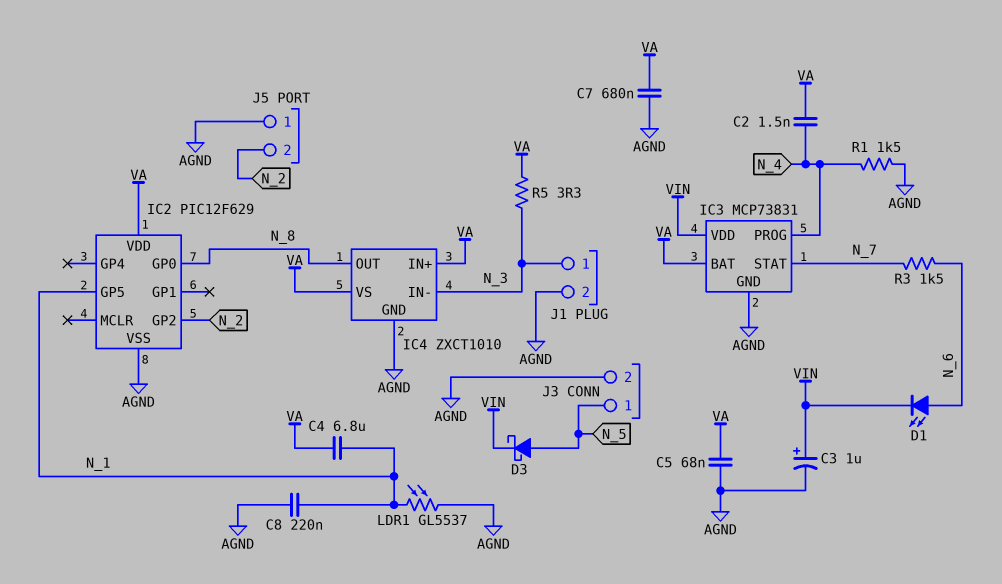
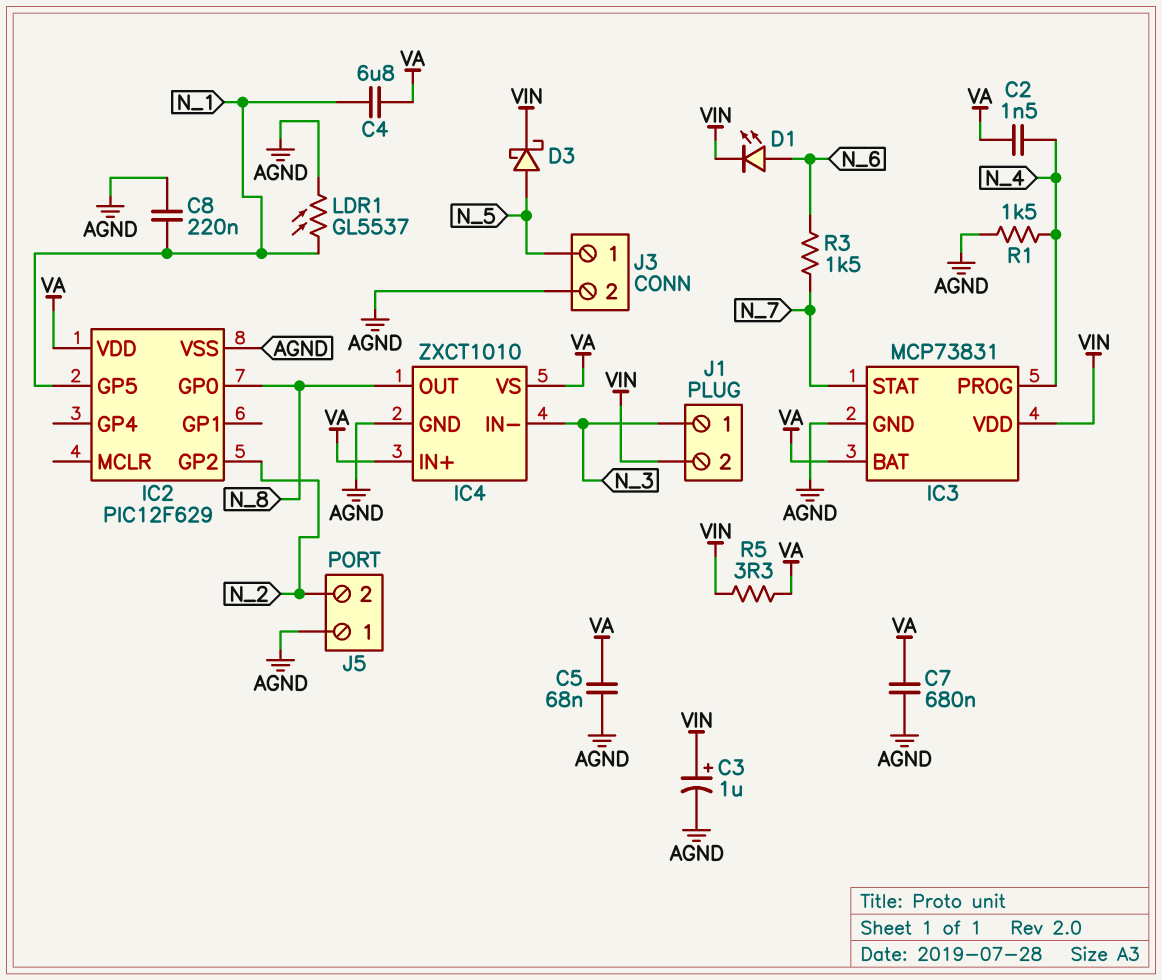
J1 pin 2: AGND -> VIN
R5: 3.3 (N_3, VA) -> 3.3 (VA, VIN)

